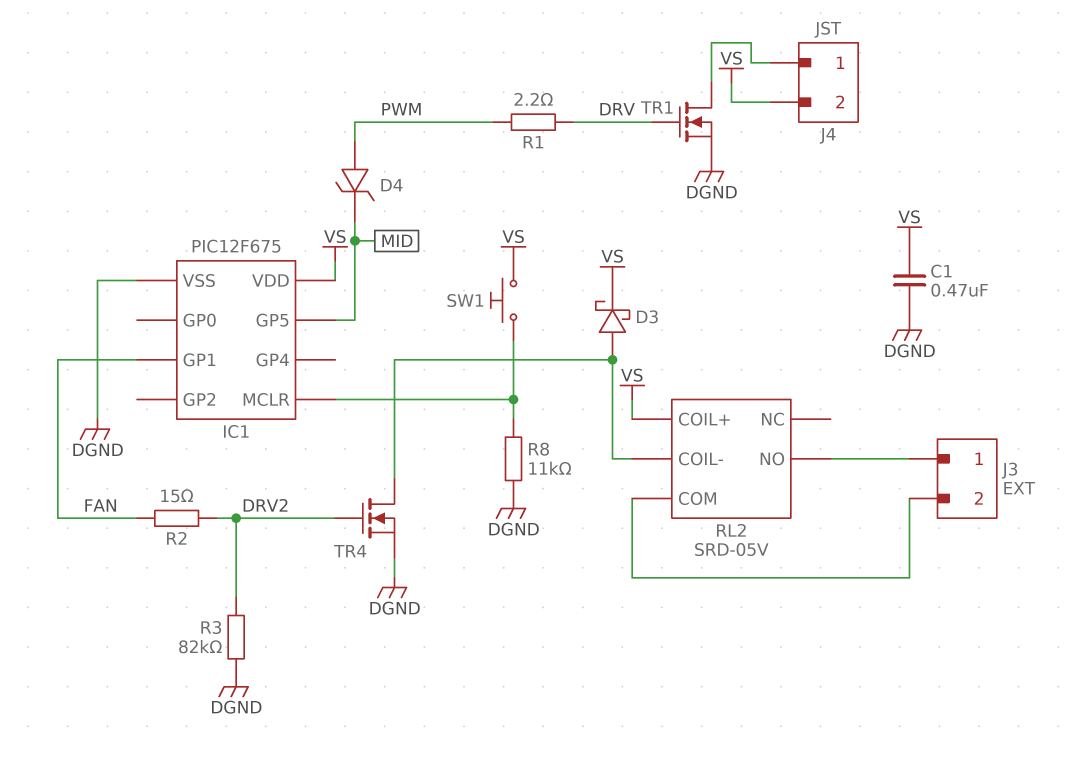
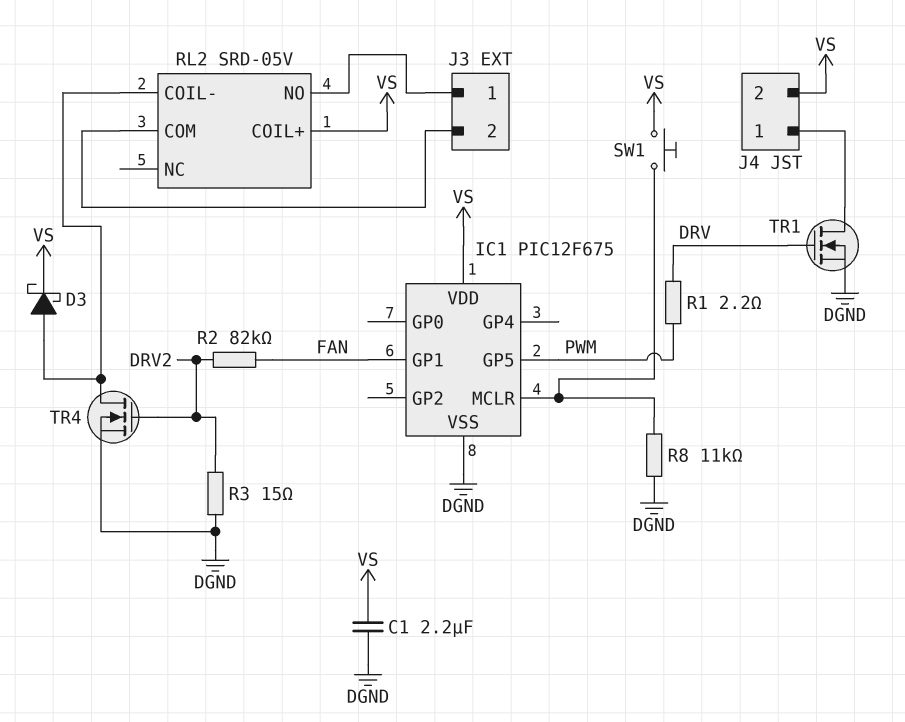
C1: 470nF (DGND, VS) -> 2.2uF (DGND, VS)
D4: zener (A PWM, K MID) -> none
IC1 pin GP5: MID -> PWM
R2: 15 (DRV2, FAN) -> 82k (DRV2, FAN)
R3: 82k (DGND, DRV2) -> 15 (DGND, DRV2)

